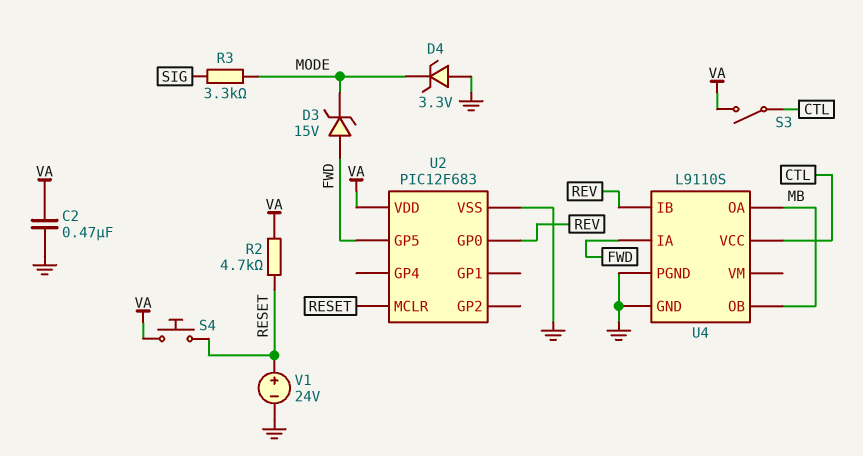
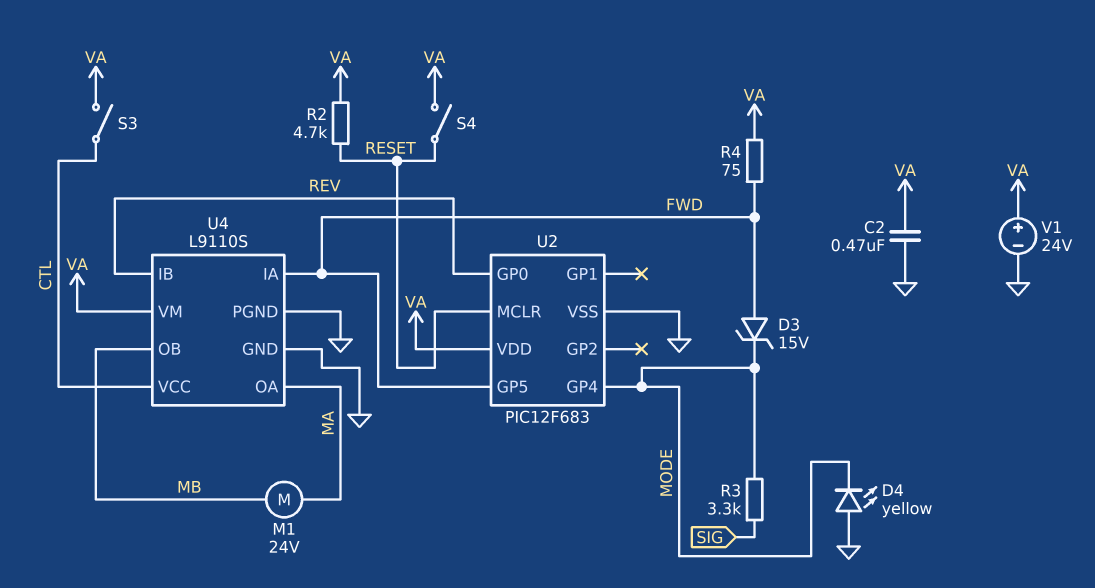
D4: zener 3.3V (A GND, K MODE) -> LED yellow (A GND, K MODE)
M1: none -> motor 24V (MA, MB)
R4: none -> 75 (FWD, VA)
S4: button (RESET, VA) -> switch (RESET, VA)
U2 pin GP4: none -> MODE
U4 pin OA: MB -> MA
U4 pin VM: none -> VA
V1: 24V (plus RESET, minus GND) -> 24V (plus VA, minus GND)

